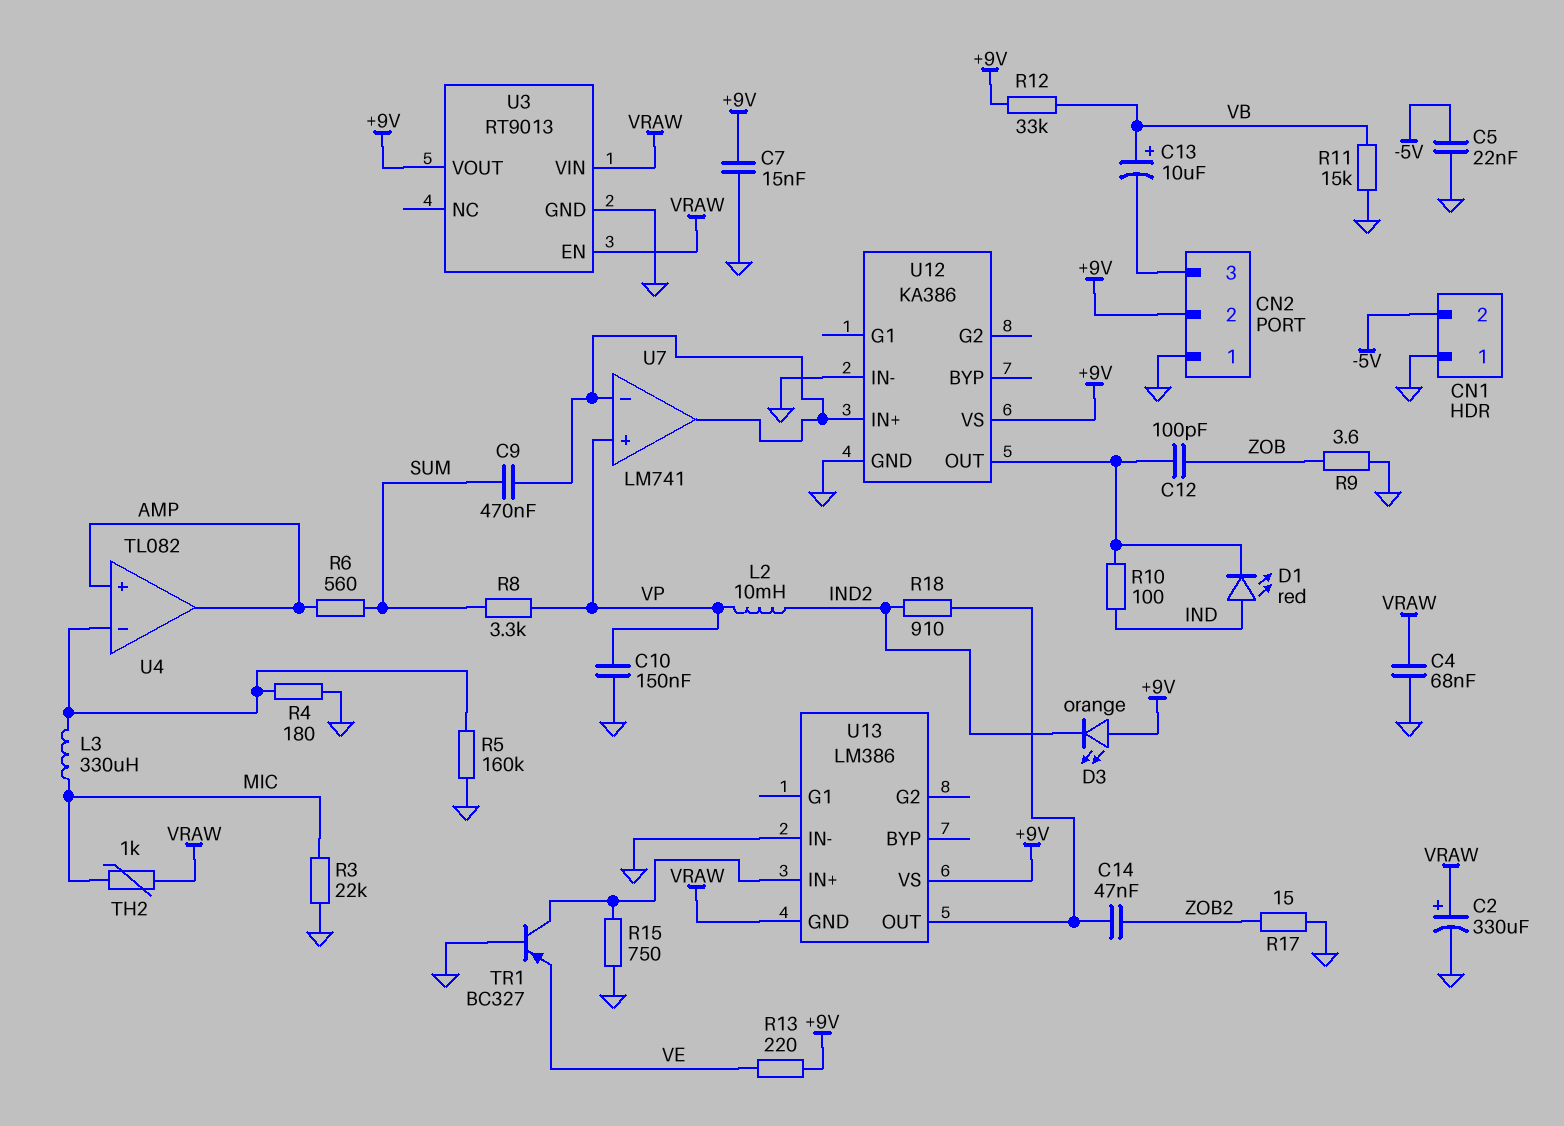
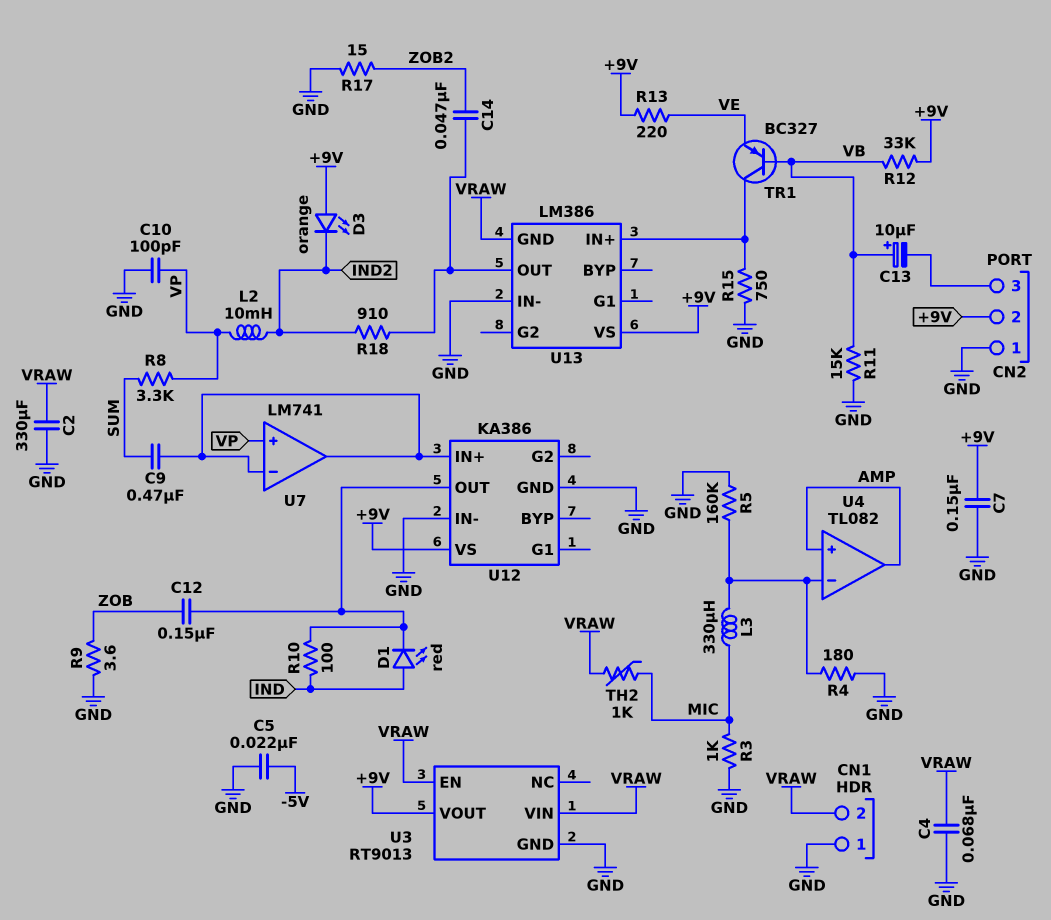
C2: 330uF (plus VRAW, minus GND) -> 330uF (GND, VRAW)
C7: 15nF (+9V, GND) -> 150nF (+9V, GND)
C10: 150nF (GND, VP) -> 100pF (GND, VP)
C12: 100pF (U12/OUT, ZOB) -> 150nF (U12/OUT, ZOB)
CN1 pin 2: -5V -> VRAW
R3: 22k (GND, MIC) -> 1k (GND, MIC)
R6: 560 (AMP, SUM) -> none
TR1: PNP BC327 (B GND, C U13/IN+, E VE) -> PNP BC327 (B VB, C U13/IN+, E VE)

